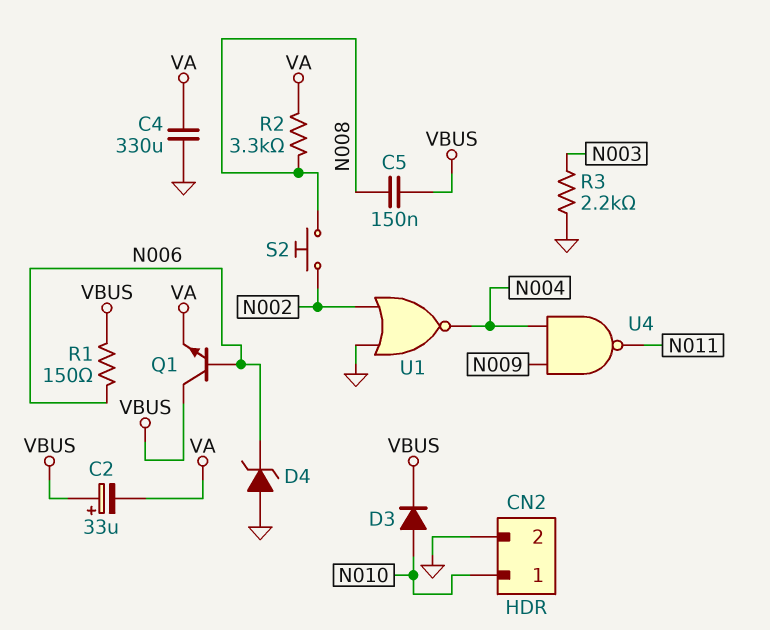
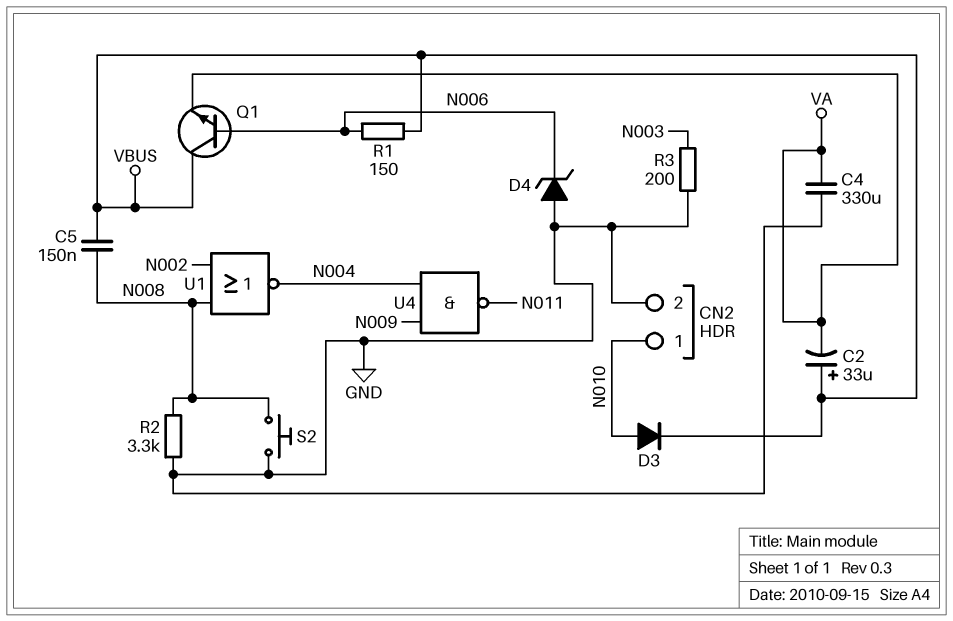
R2: 3.3k (N008, VA) -> 3.3k (GND, N008)
R3: 2.2k (GND, N003) -> 200 (GND, N003)
S2: button (N002, N008) -> button (GND, N008)
U1: NOR (in GND, in N002, out N004) -> NOR (in N002, in N008, out N004)

